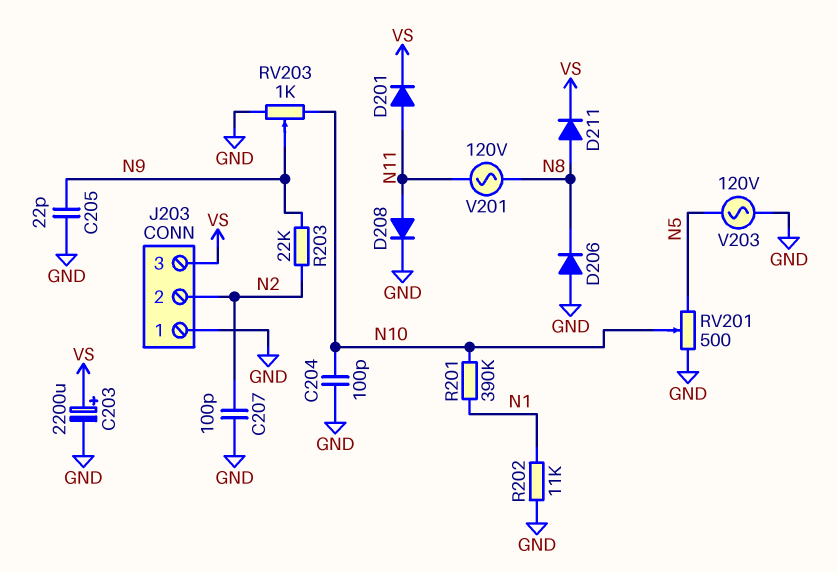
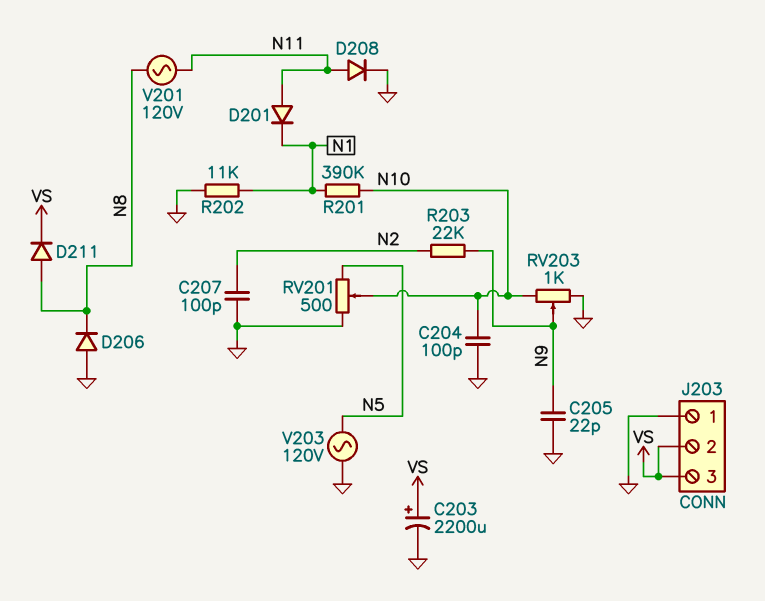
D201: diode (A N11, K VS) -> diode (A N11, K N1)
J203 pin 2: N2 -> VS

